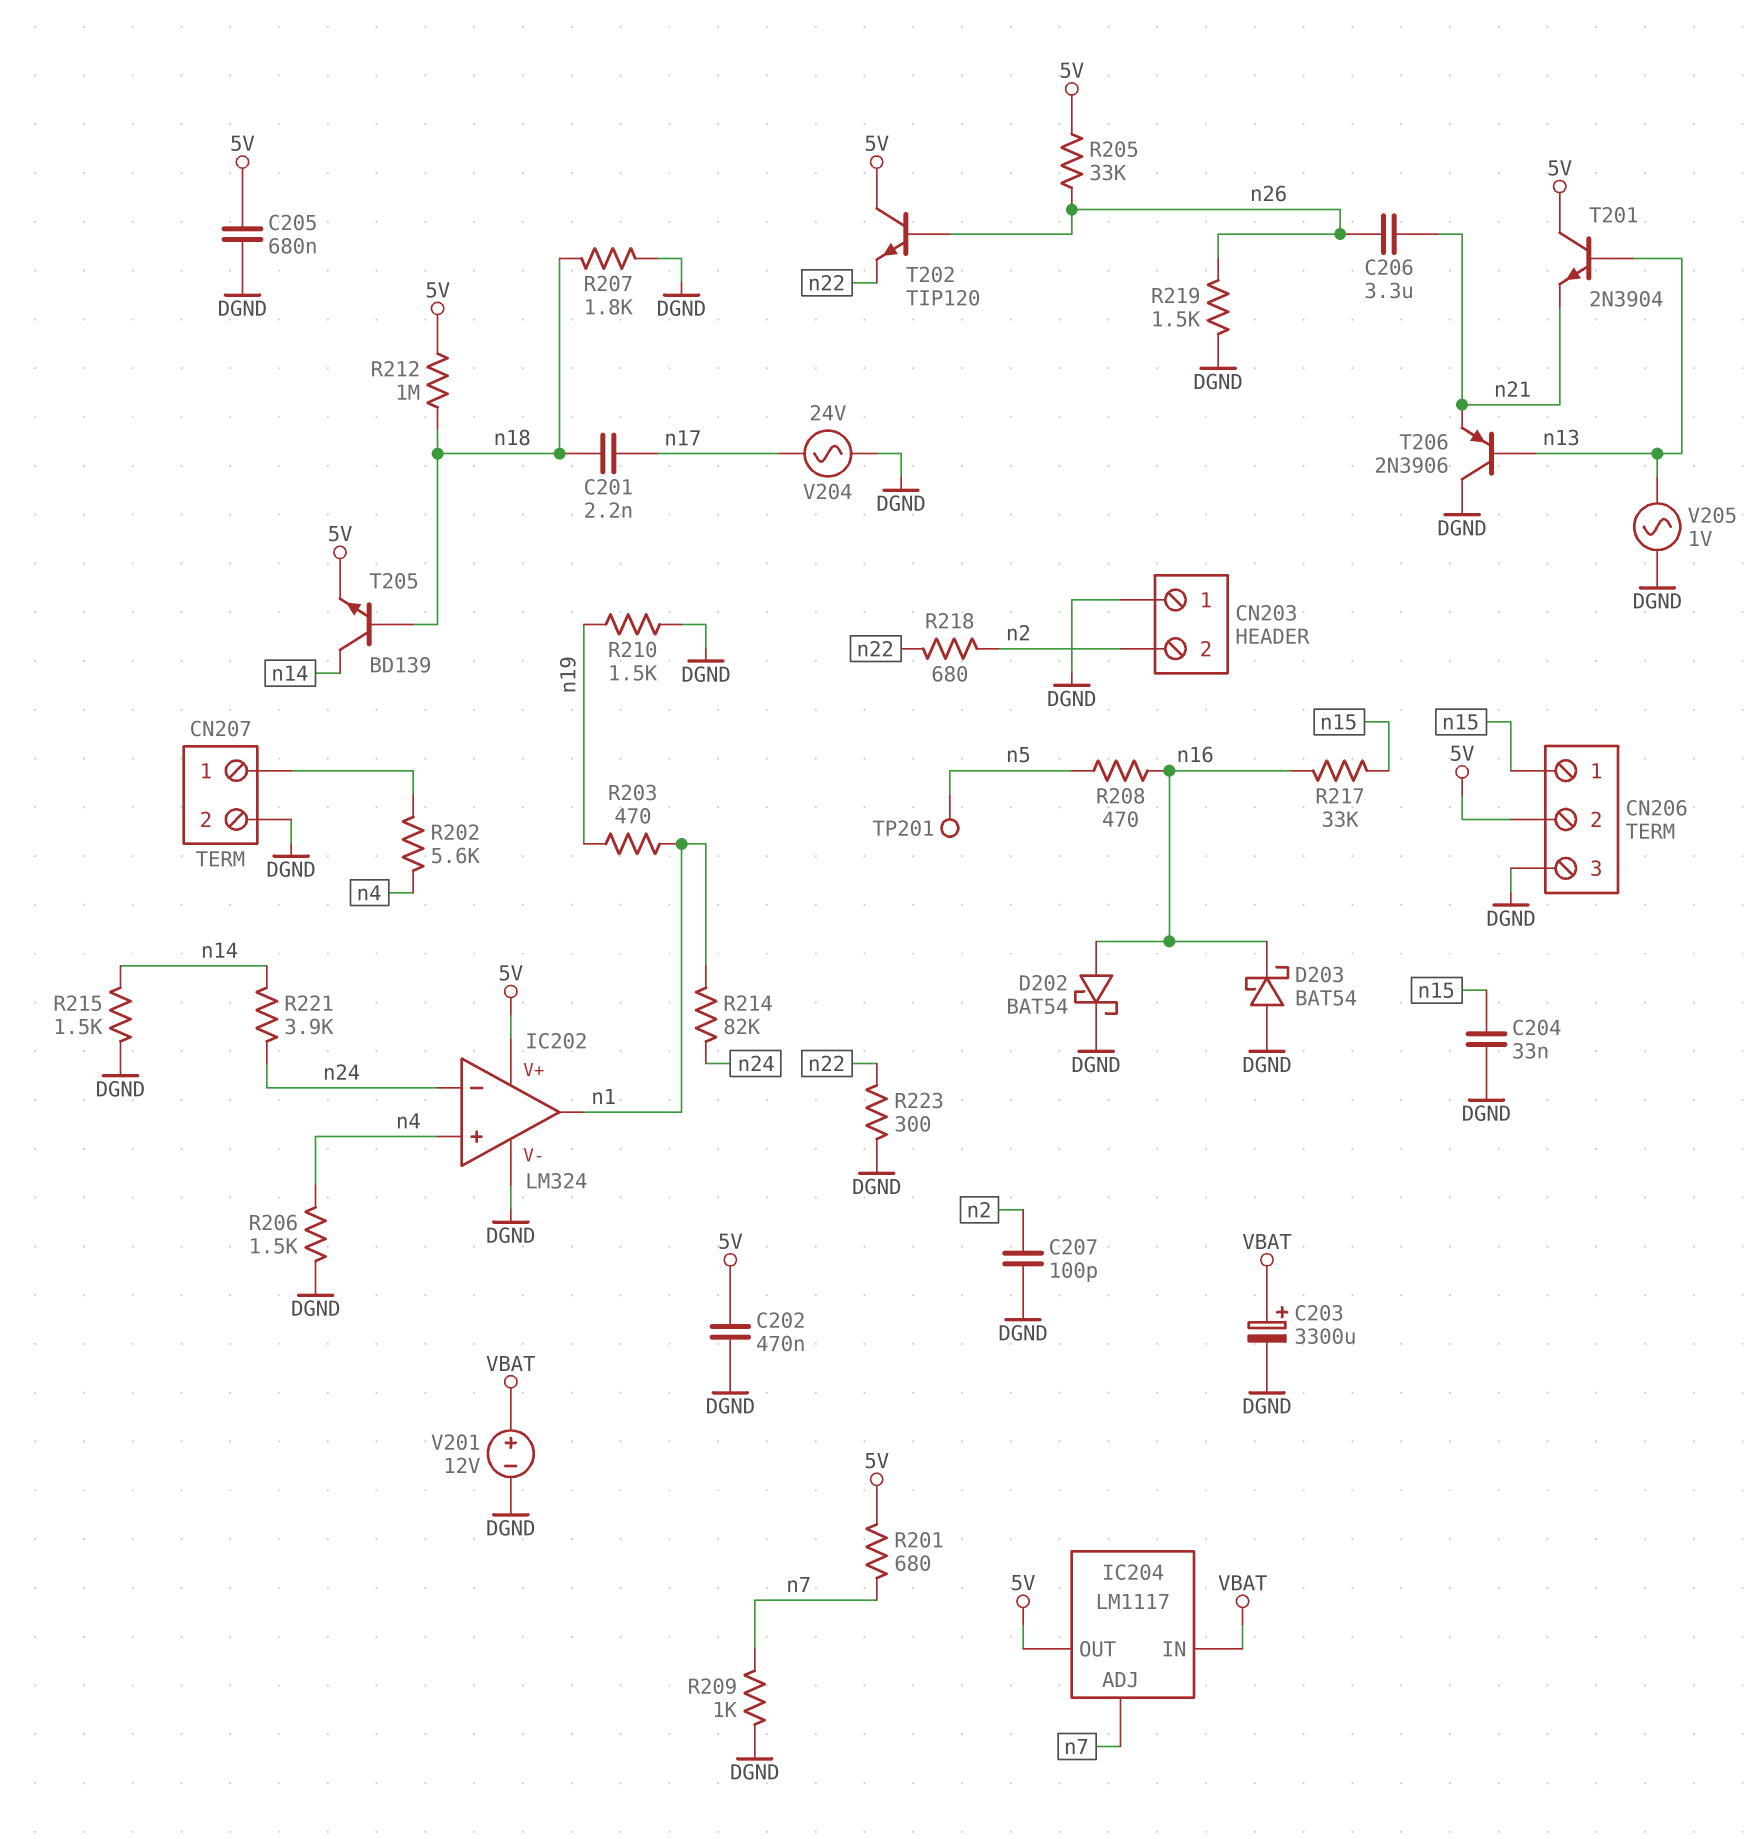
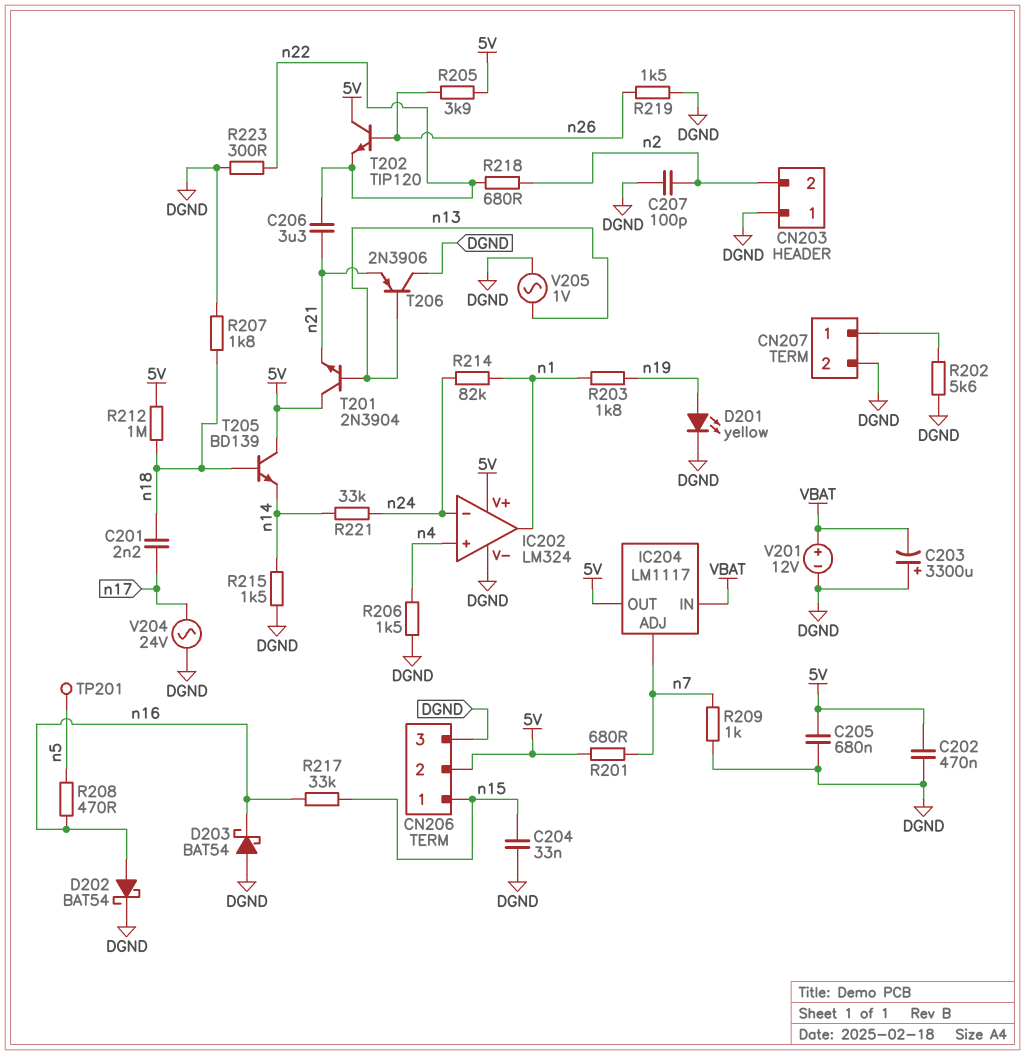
C203: 3300uF (plus VBAT, minus DGND) -> 3300uF (plus DGND, minus VBAT)
C206: 3.3uF (n21, n26) -> 3.3uF (n21, n22)
D201: none -> LED yellow (A n19, K DGND)
R202: 5.6k (CN207/1, n4) -> 5.6k (CN207/1, DGND)
R203: 470 (n1, n19) -> 1.8k (n1, n19)
R205: 33k (5V, n26) -> 3.9k (5V, n26)
R210: 1.5k (DGND, n19) -> none
R221: 3.9k (n14, n24) -> 33k (n14, n24)
T205: NPN BD139 (B n18, C n14, E 5V) -> NPN BD139 (B n18, C 5V, E n14)

